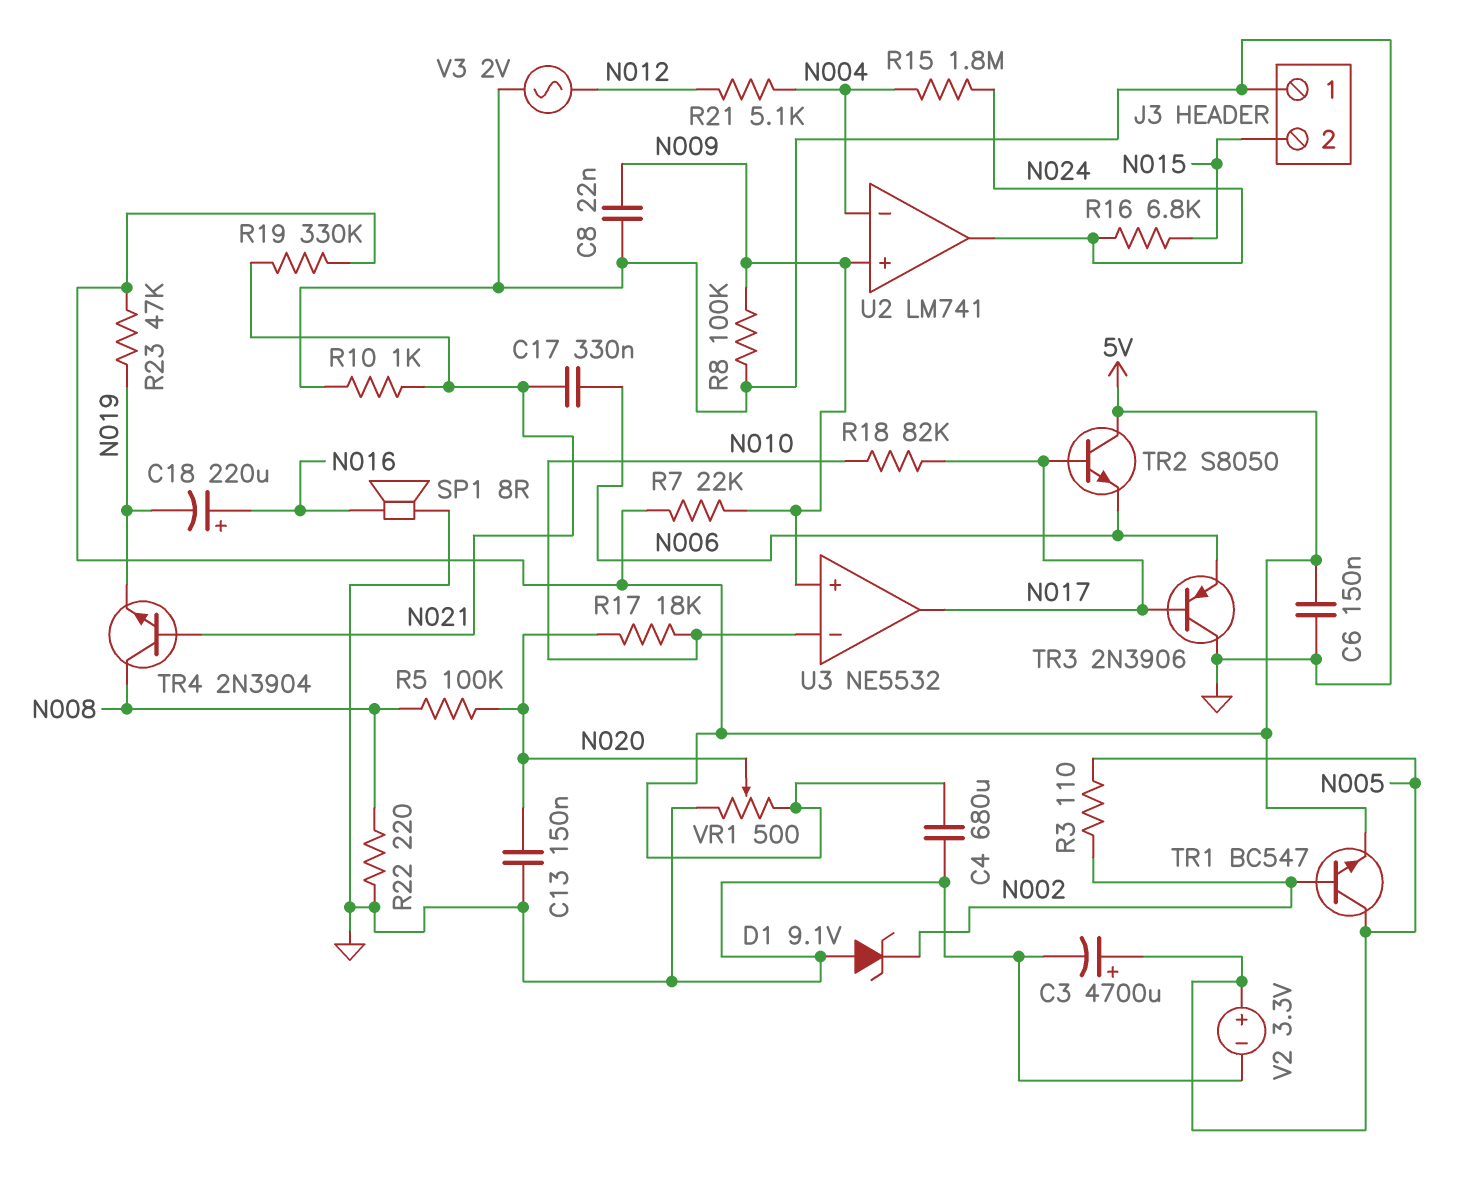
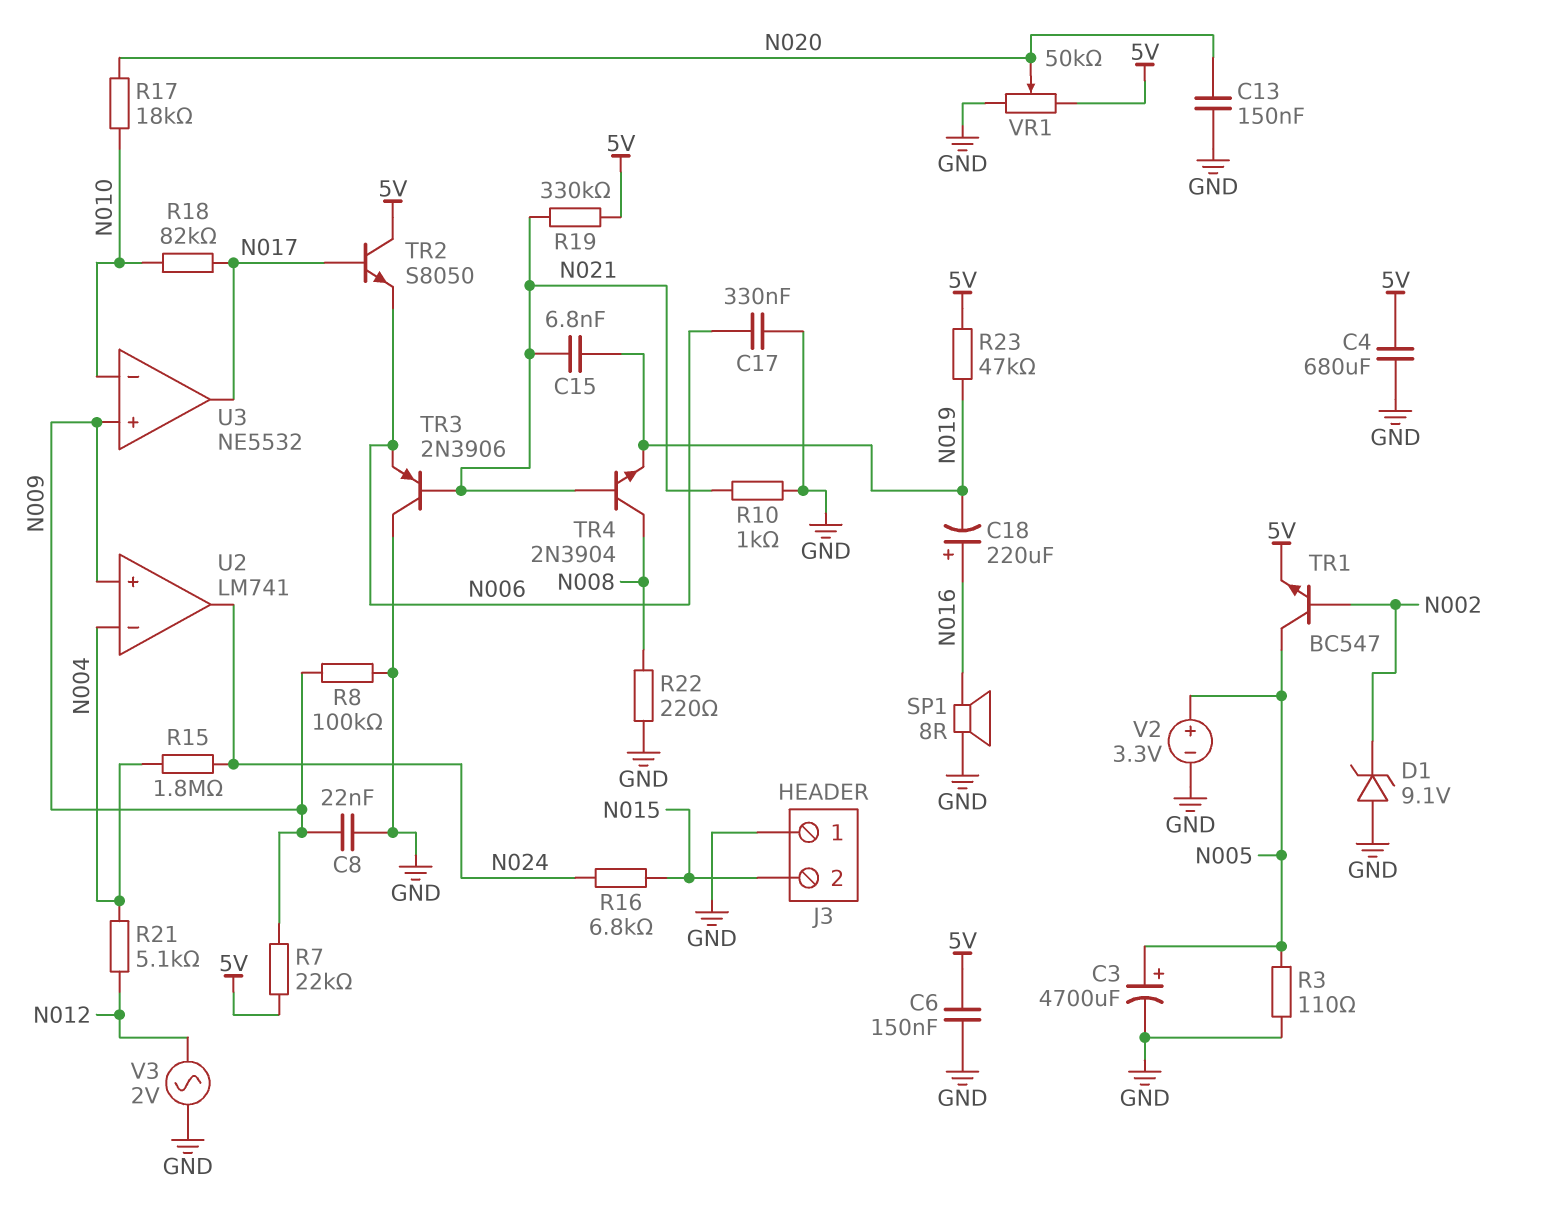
C15: none -> 6.8nF (N019, N021)
C17: 330nF (N006, N021) -> 330nF (GND, N006)
R3: 110 (N002, N005) -> 110 (GND, N005)
R5: 100k (N008, N020) -> none
TR3: PNP 2N3906 (B N017, C GND, E N006) -> PNP 2N3906 (B N021, C GND, E N006)
VR1: 500 (5V, GND, wiper N020) -> 50k (5V, GND, wiper N020)

